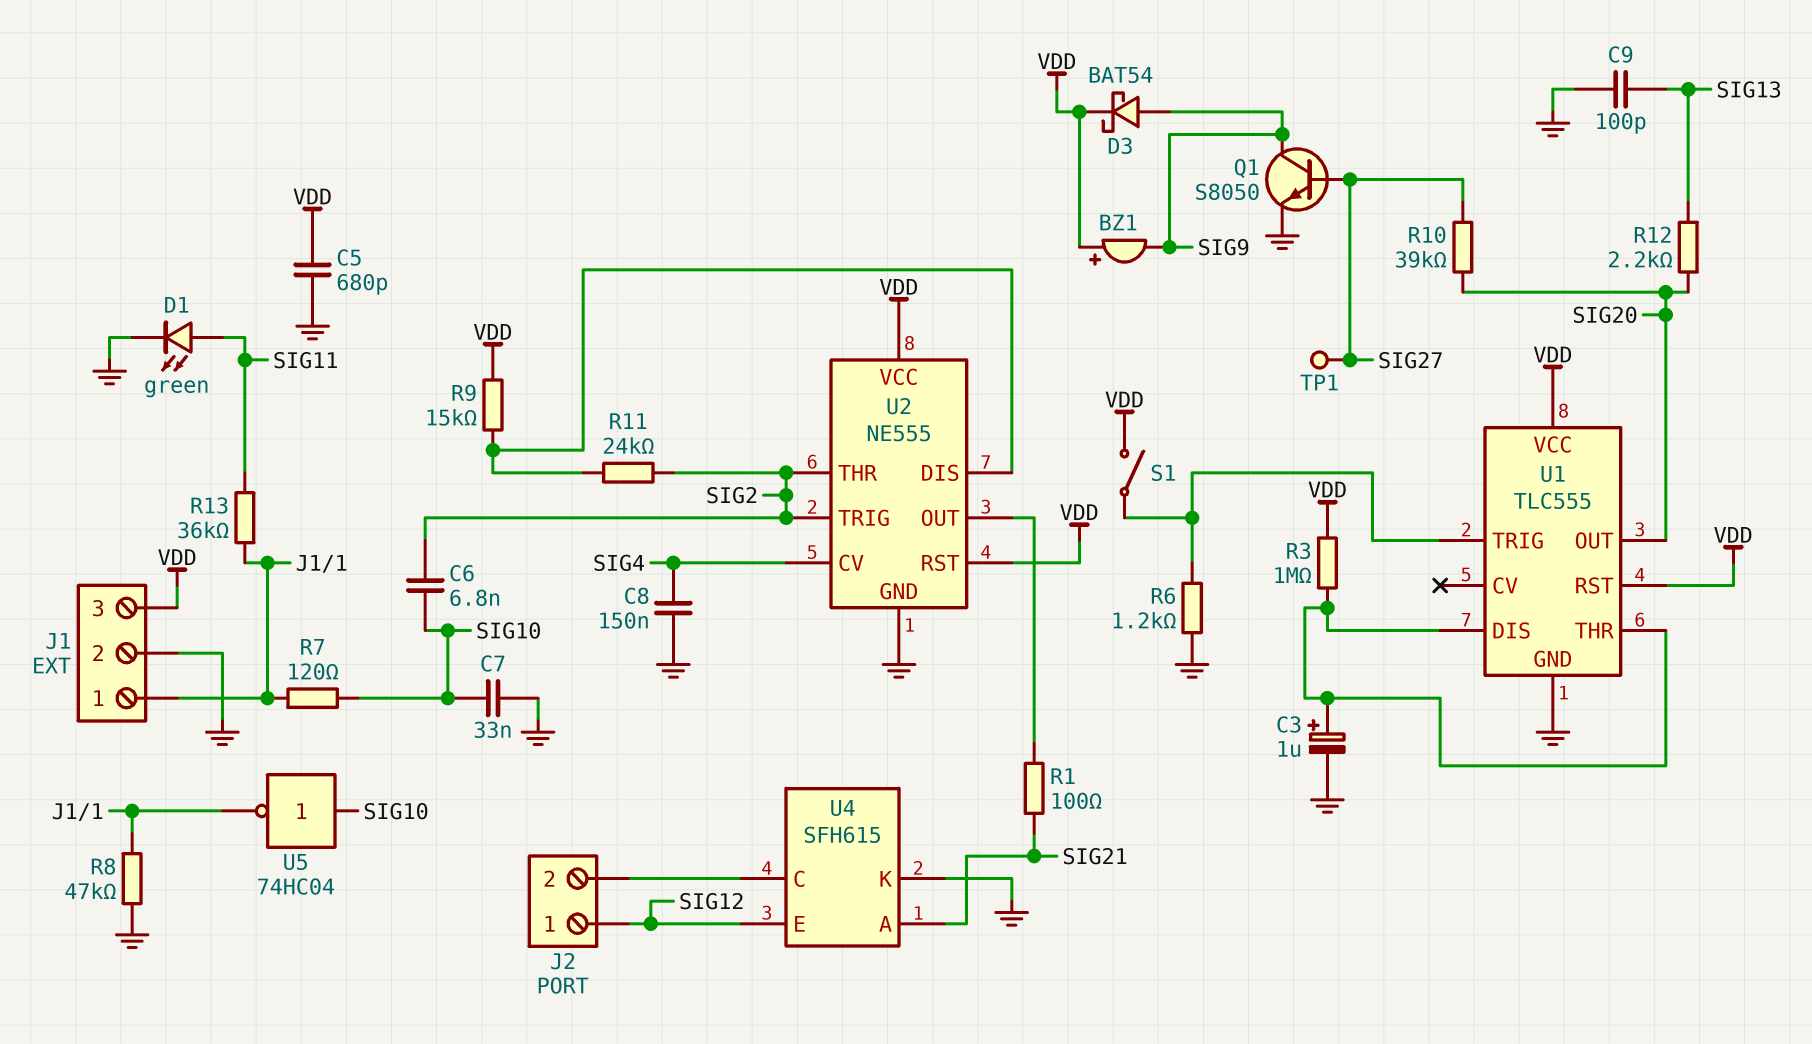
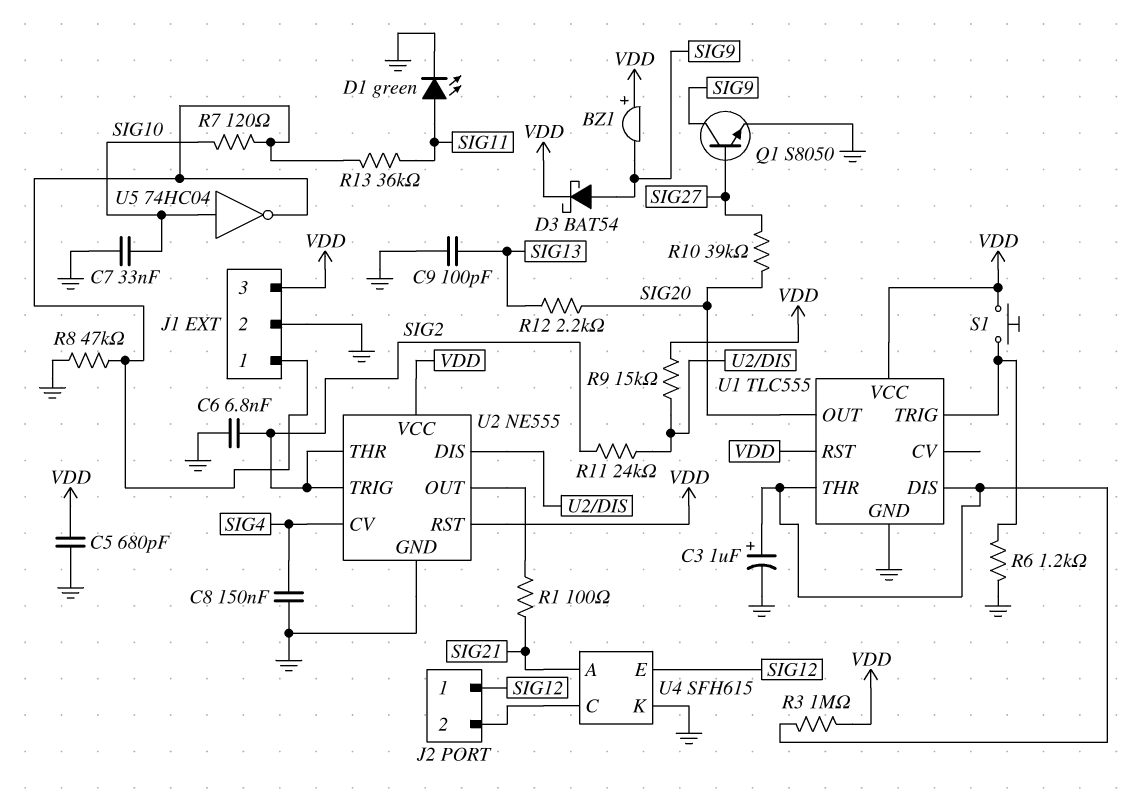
C6: 6.8nF (SIG2, SIG10) -> 6.8nF (GND, SIG2)
S1: switch (U1/TRIG, VDD) -> button (U1/TRIG, VDD)
TP1: test point (SIG27) -> none

